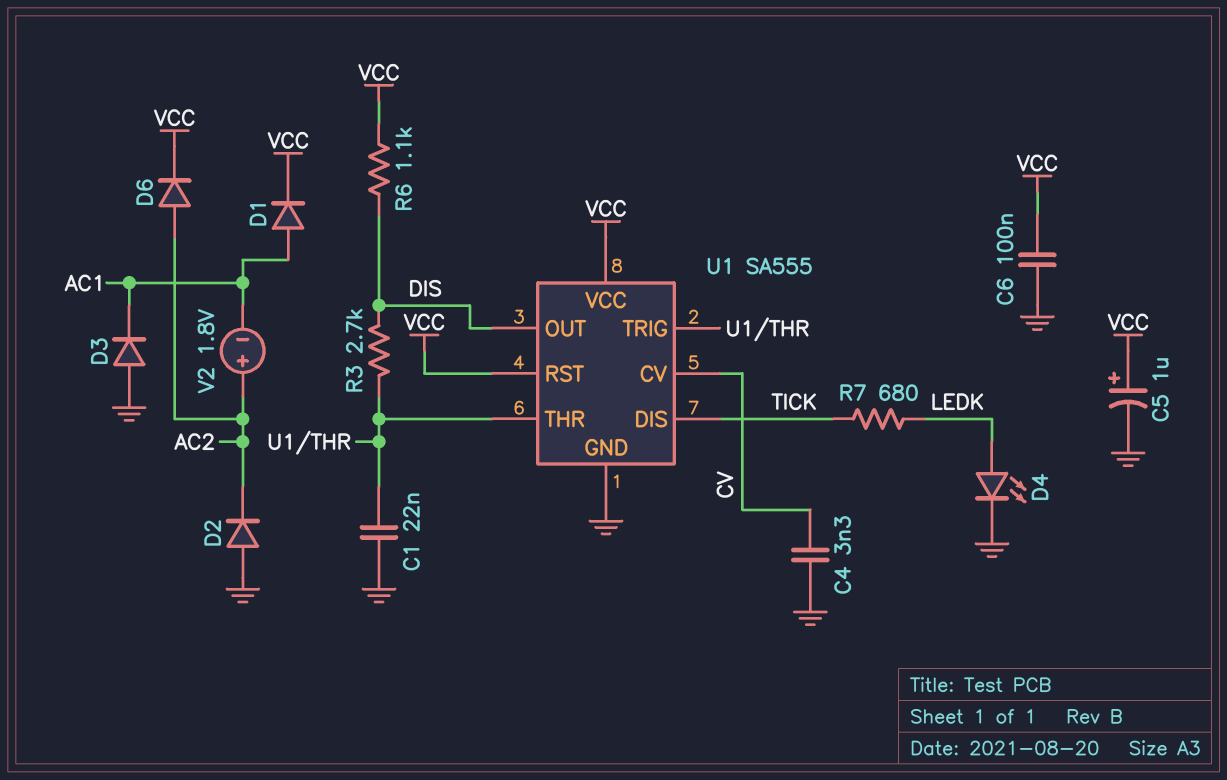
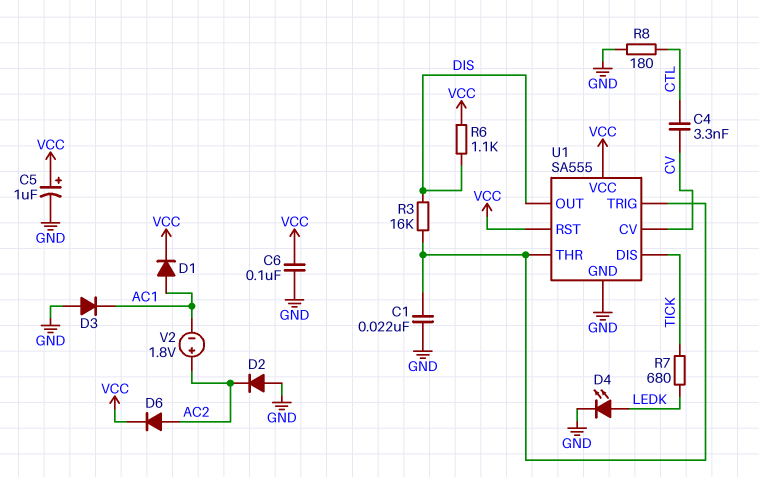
C4: 3.3nF (CV, GND) -> 3.3nF (CTL, CV)
R3: 2.7k (DIS, U1/THR) -> 16k (DIS, U1/THR)
R8: none -> 180 (CTL, GND)

